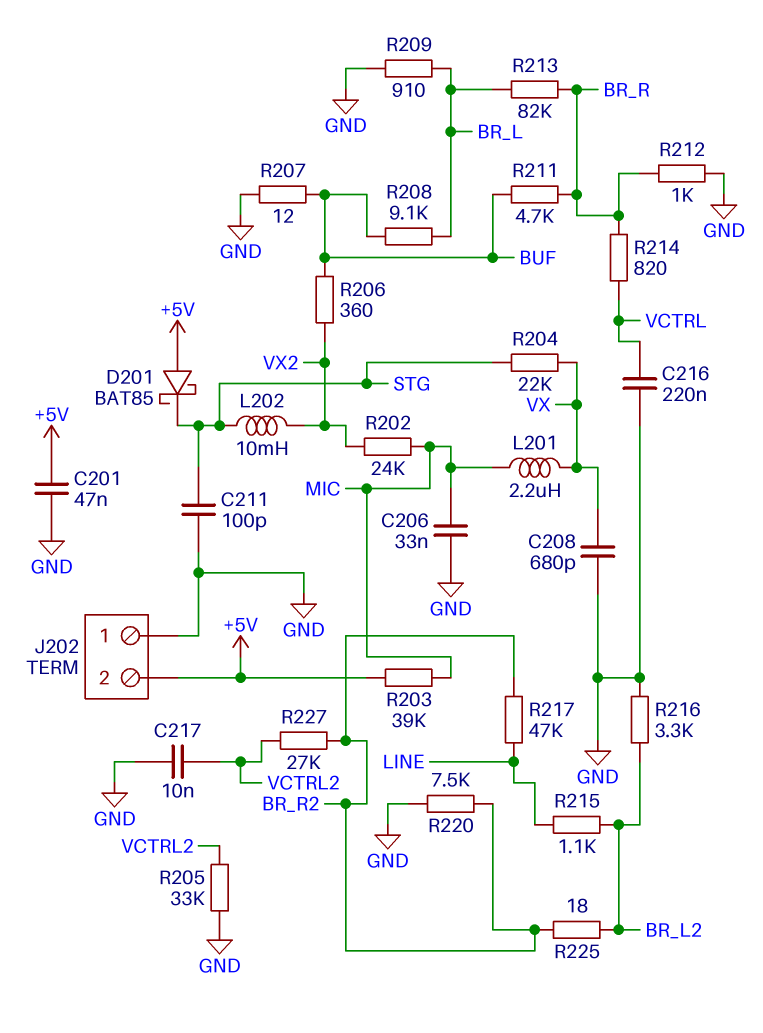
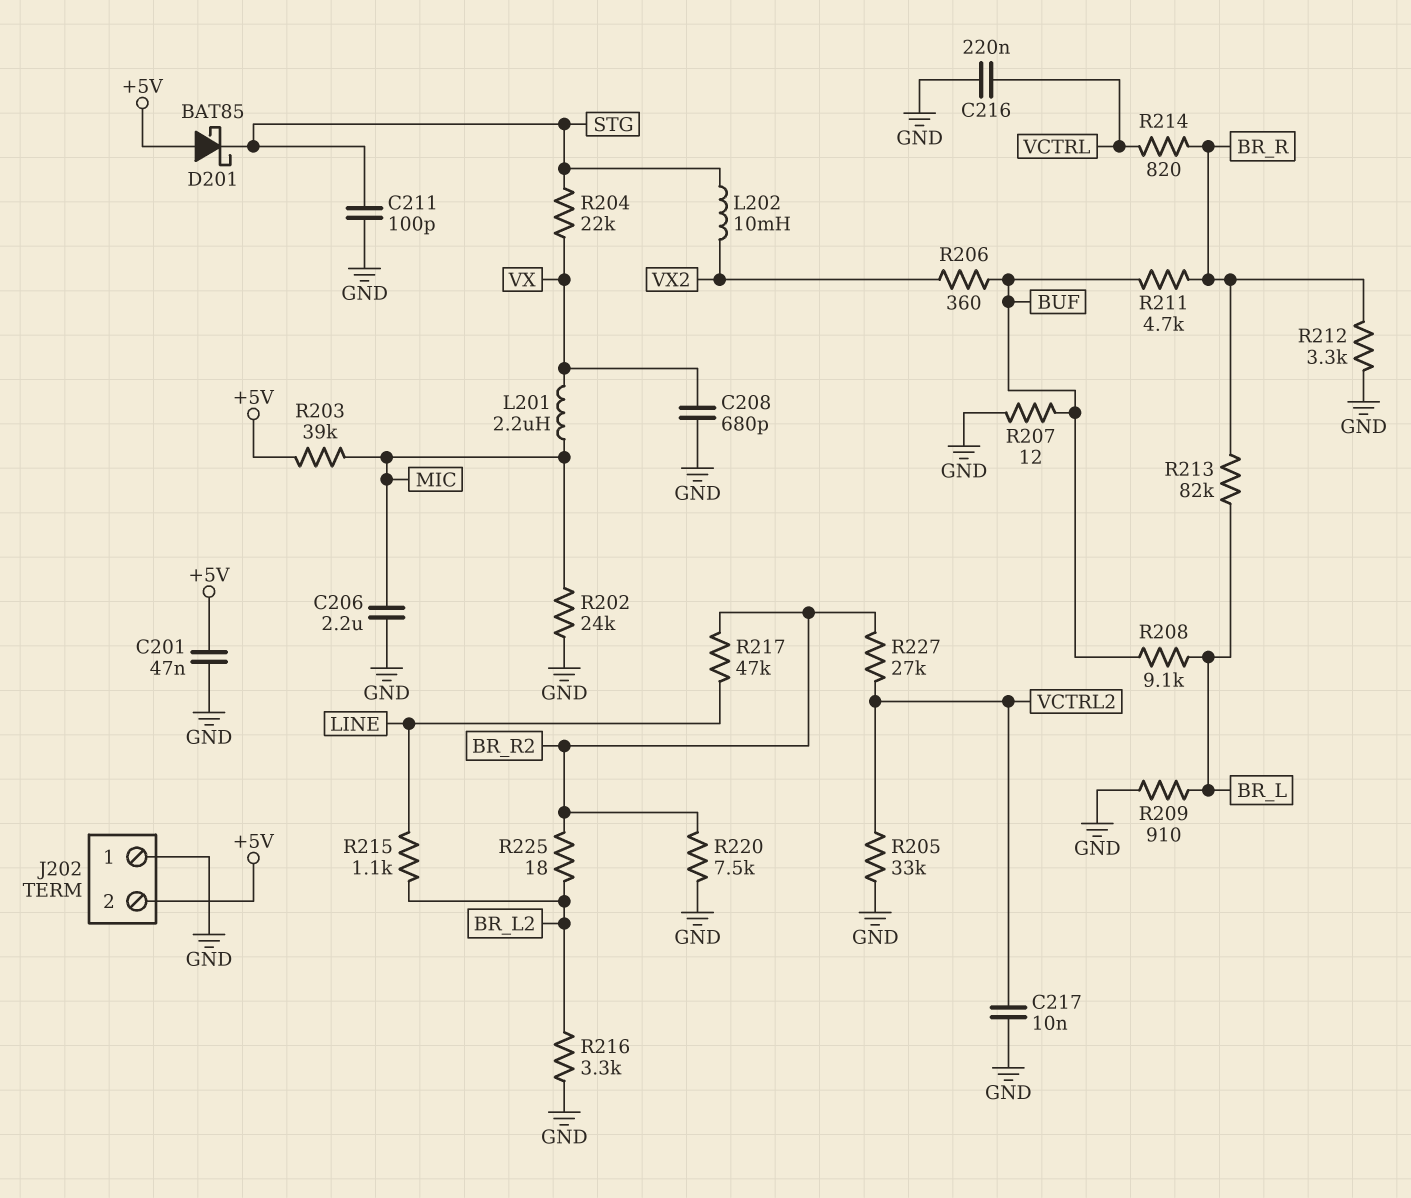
C206: 33nF (GND, MIC) -> 2.2uF (GND, MIC)
R202: 24k (MIC, VX2) -> 24k (GND, MIC)
R212: 1k (BR_R, GND) -> 3.3k (BR_R, GND)

